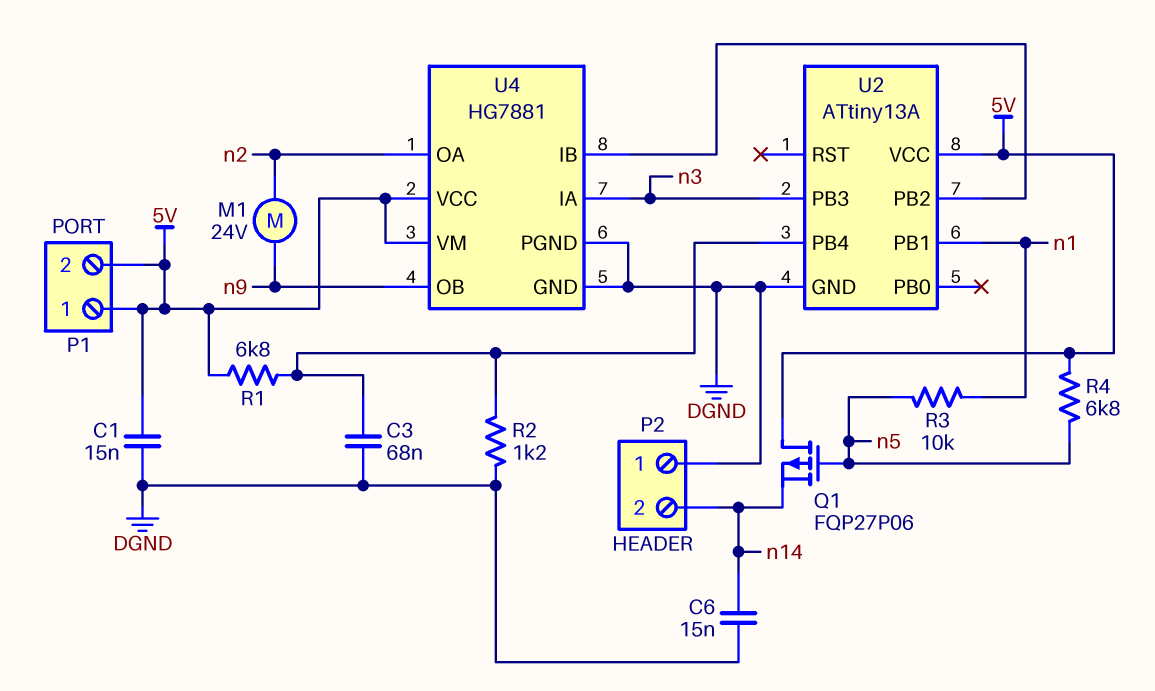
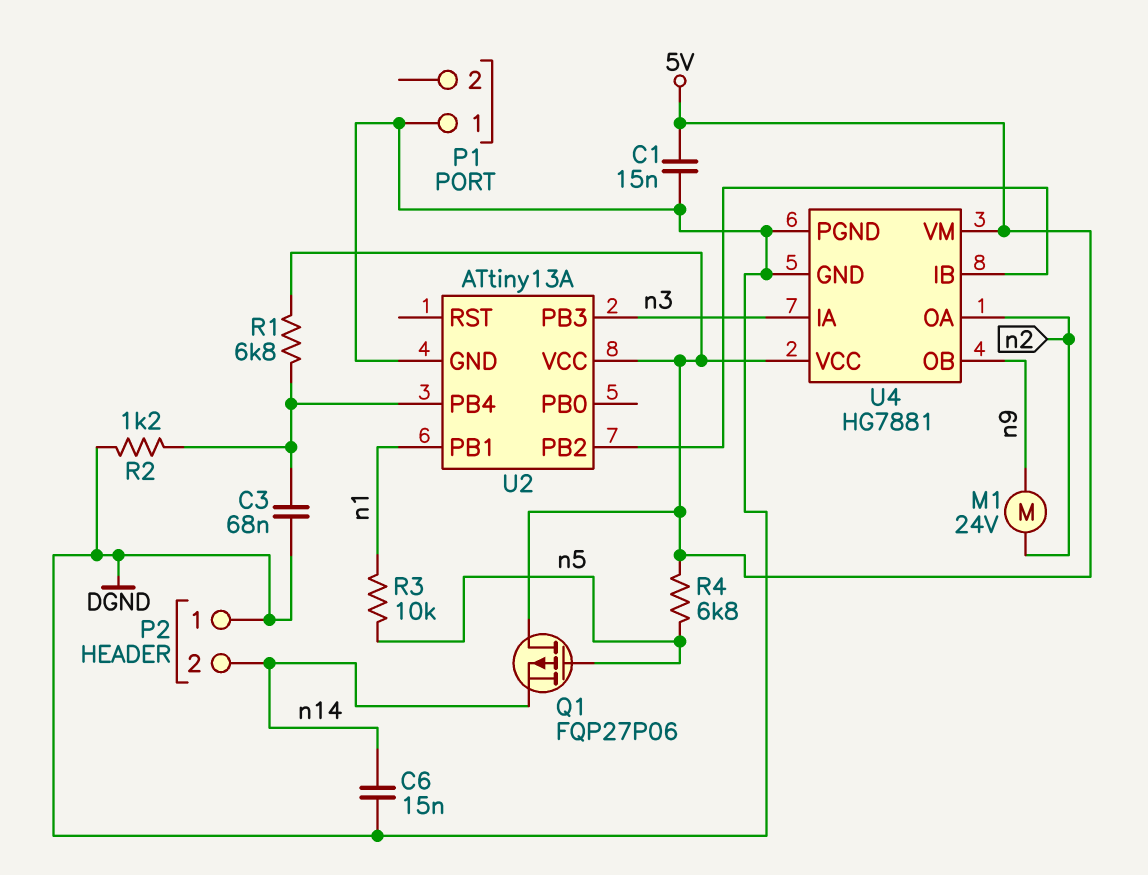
P1 pin 1: 5V -> DGND
P1 pin 2: 5V -> none

